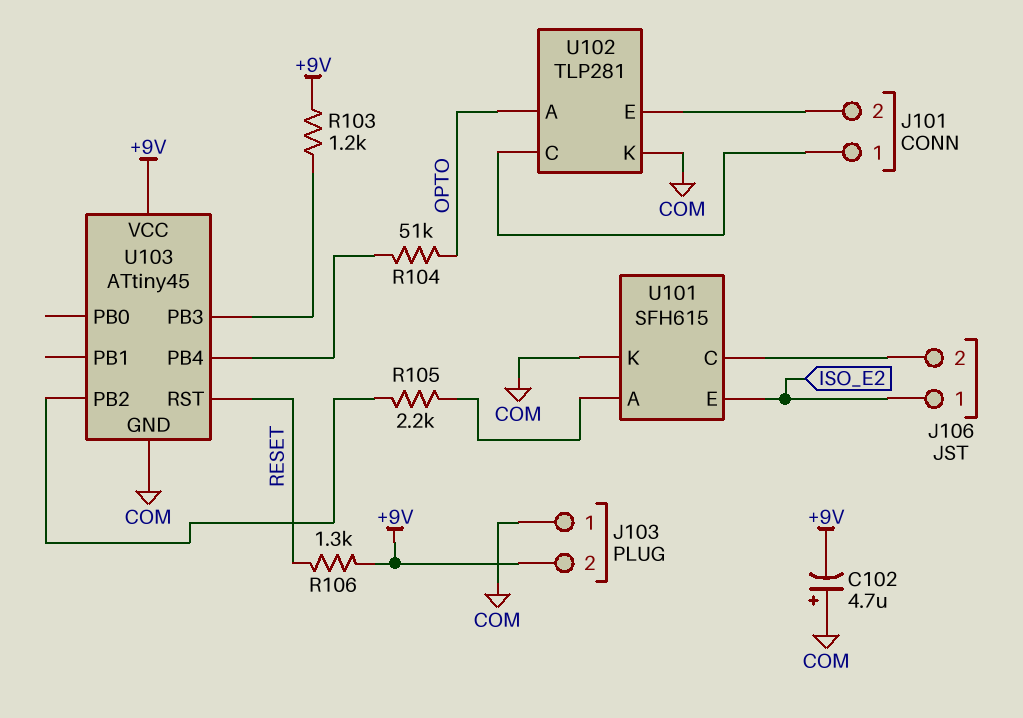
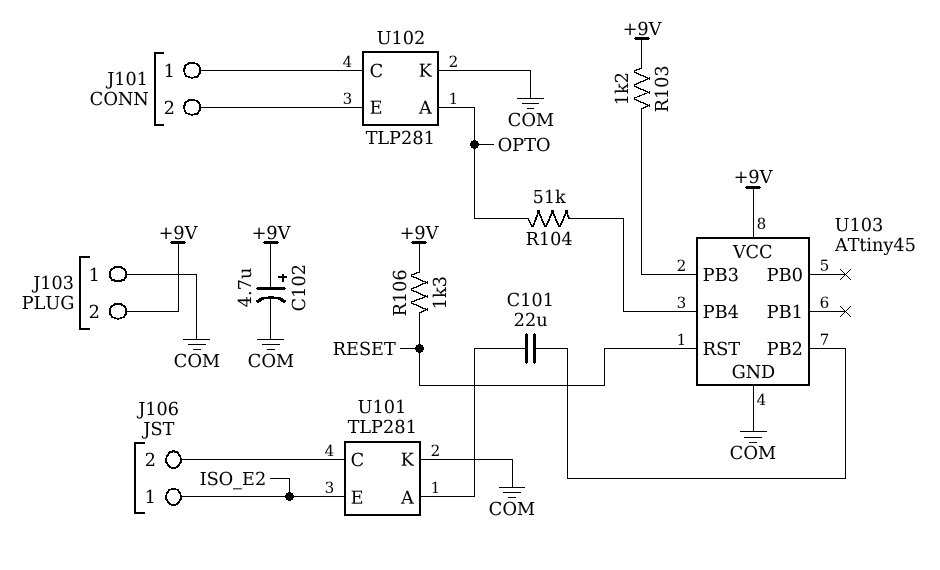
C101: none -> 22uF (U101/A, U103/PB2)
C102: 4.7uF (plus COM, minus +9V) -> 4.7uF (plus +9V, minus COM)
R105: 2.2k (U101/A, U103/PB2) -> none
U101: SFH615 -> TLP281

